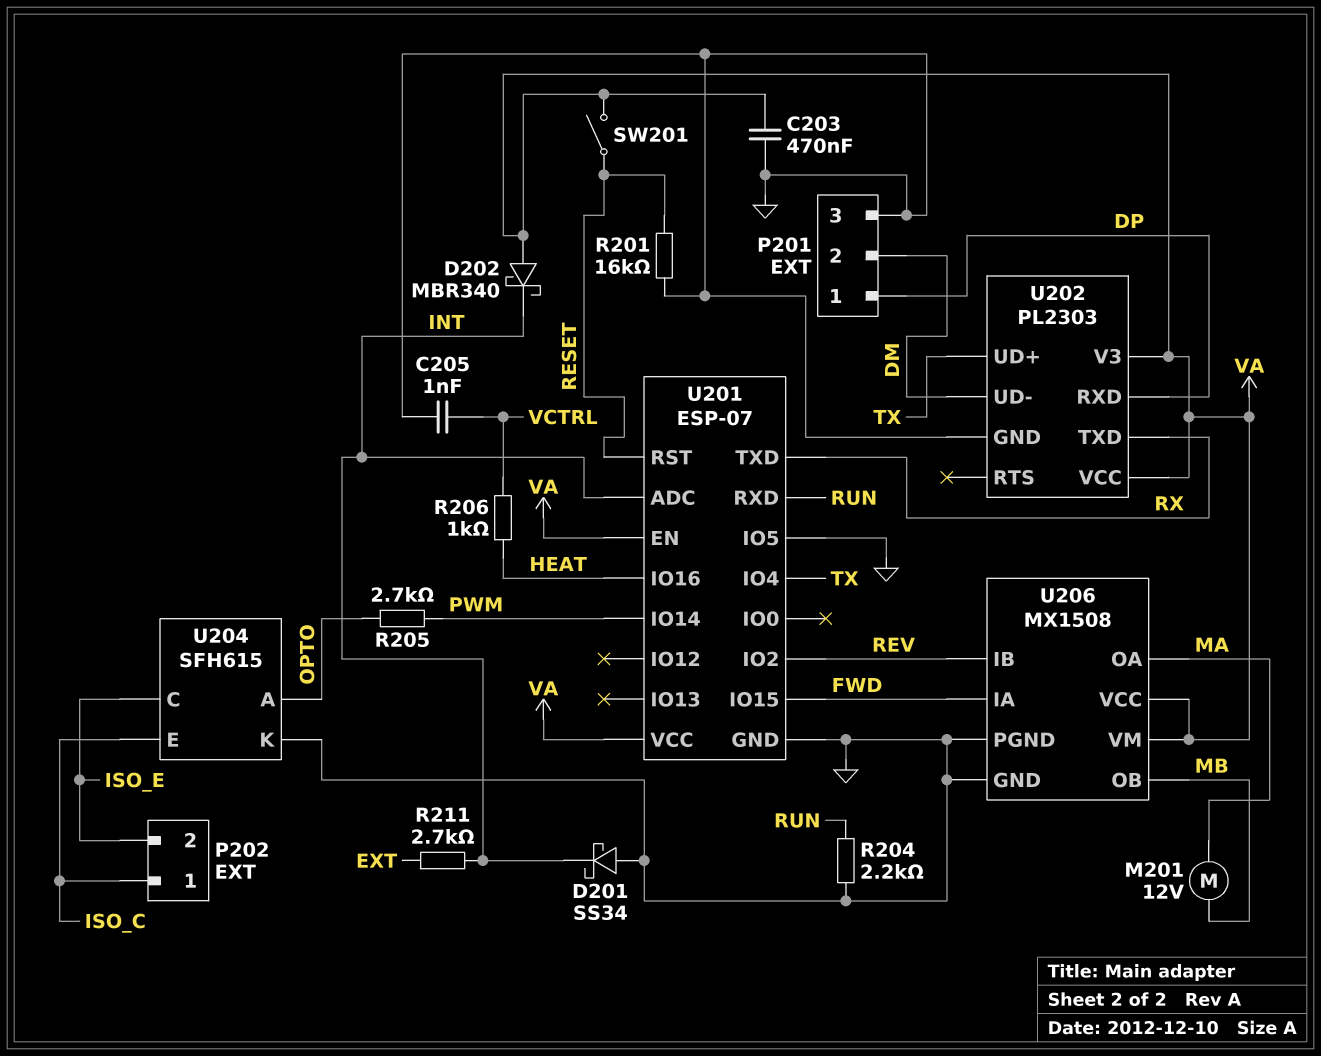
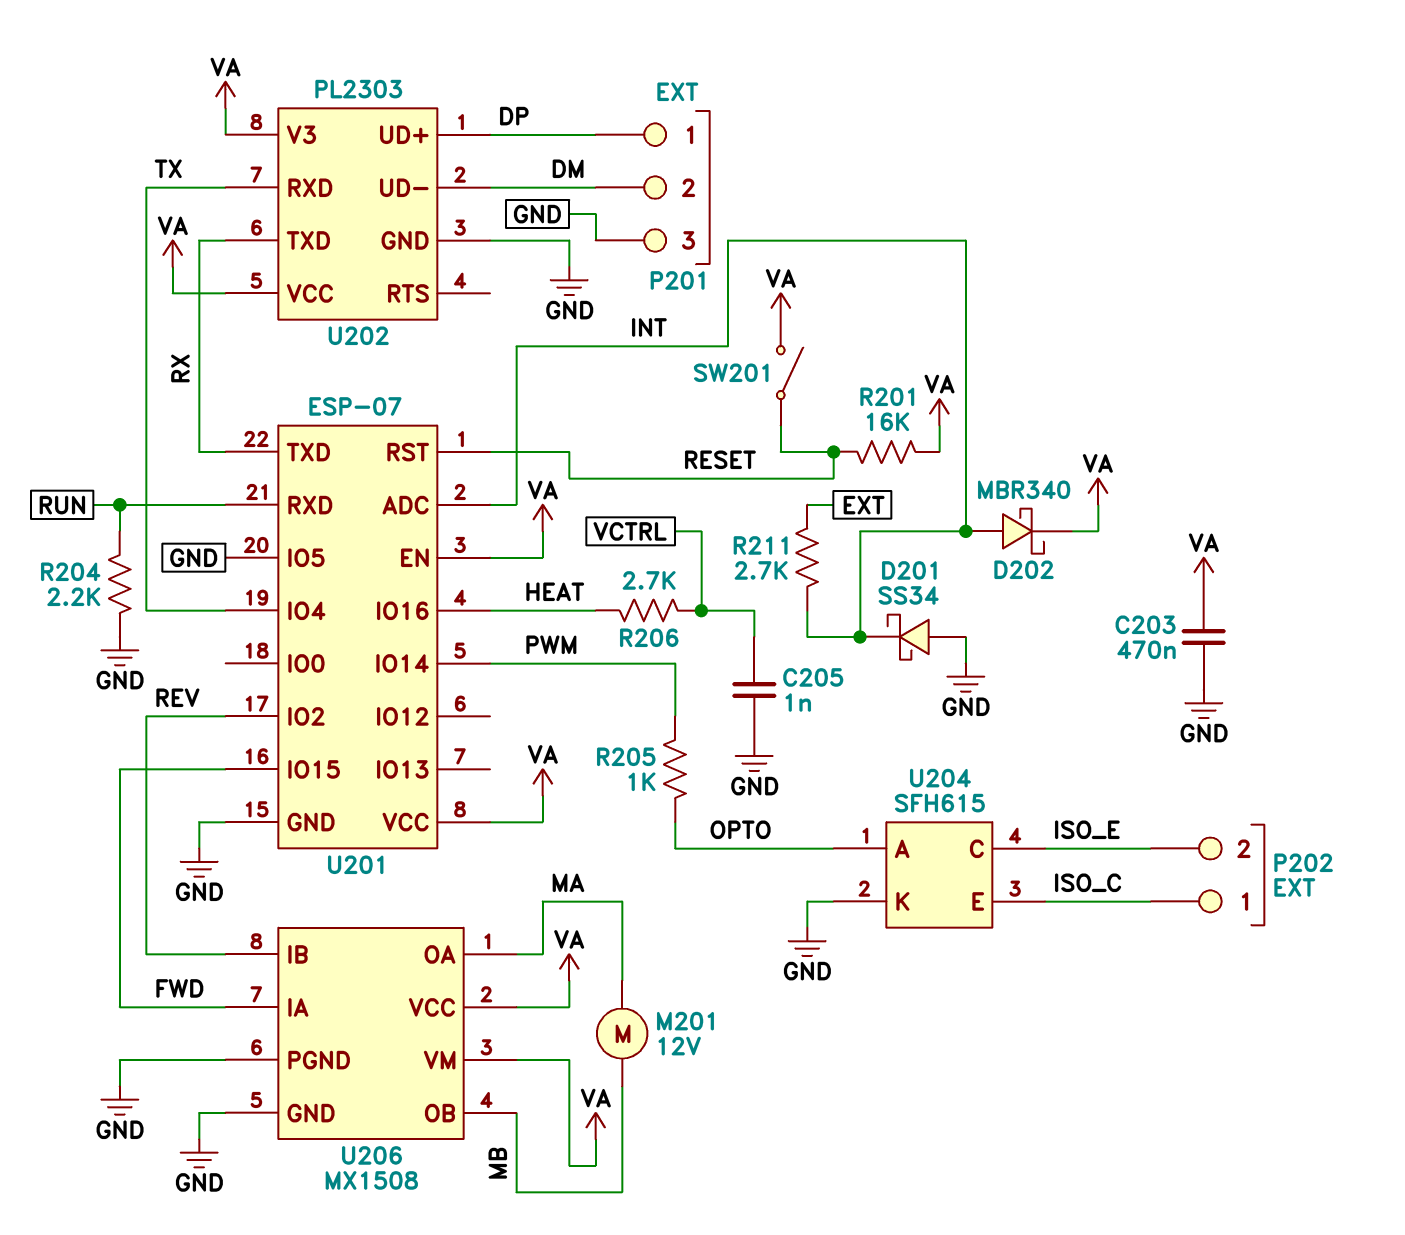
D202: schottky MBR340 (A VA, K INT) -> schottky MBR340 (A INT, K VA)
R201: 16k (GND, RESET) -> 16k (RESET, VA)
R205: 2.7k (OPTO, PWM) -> 1k (OPTO, PWM)
R206: 1k (HEAT, VCTRL) -> 2.7k (HEAT, VCTRL)
U202 pin RXD: DP -> TX
U202 pin UD+: TX -> DP

